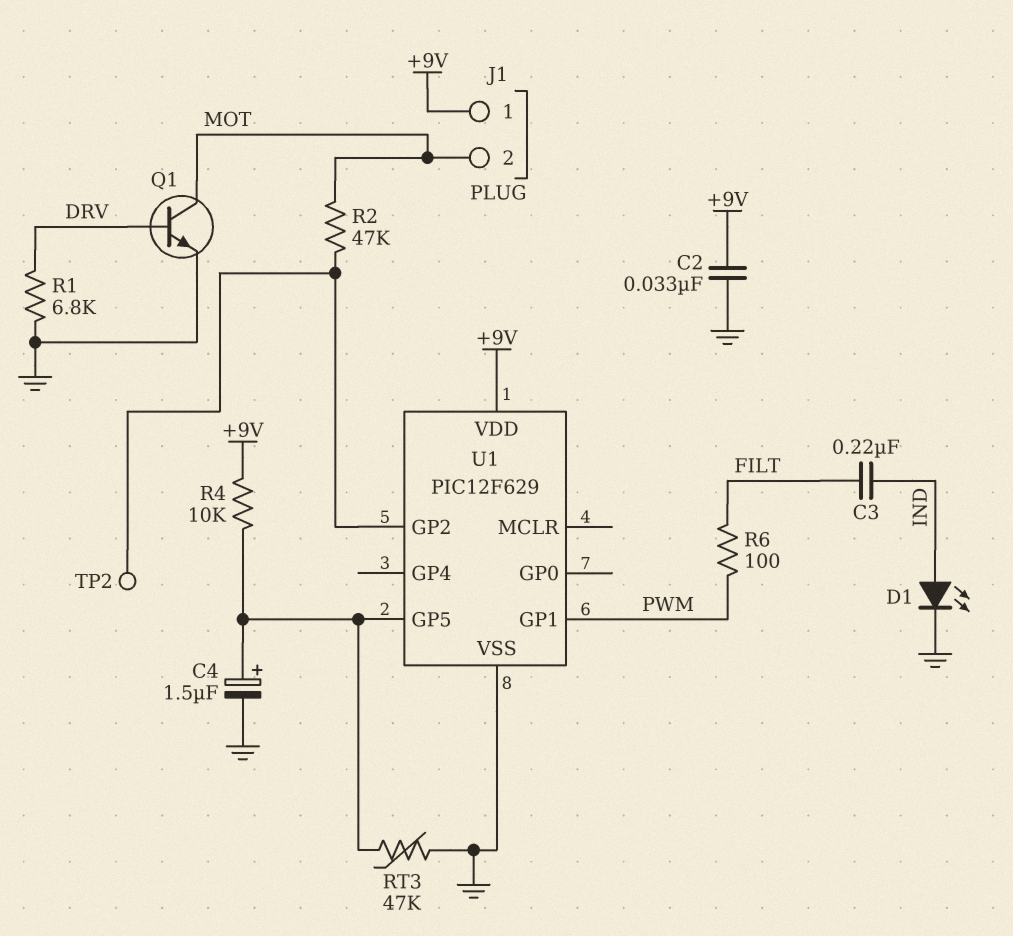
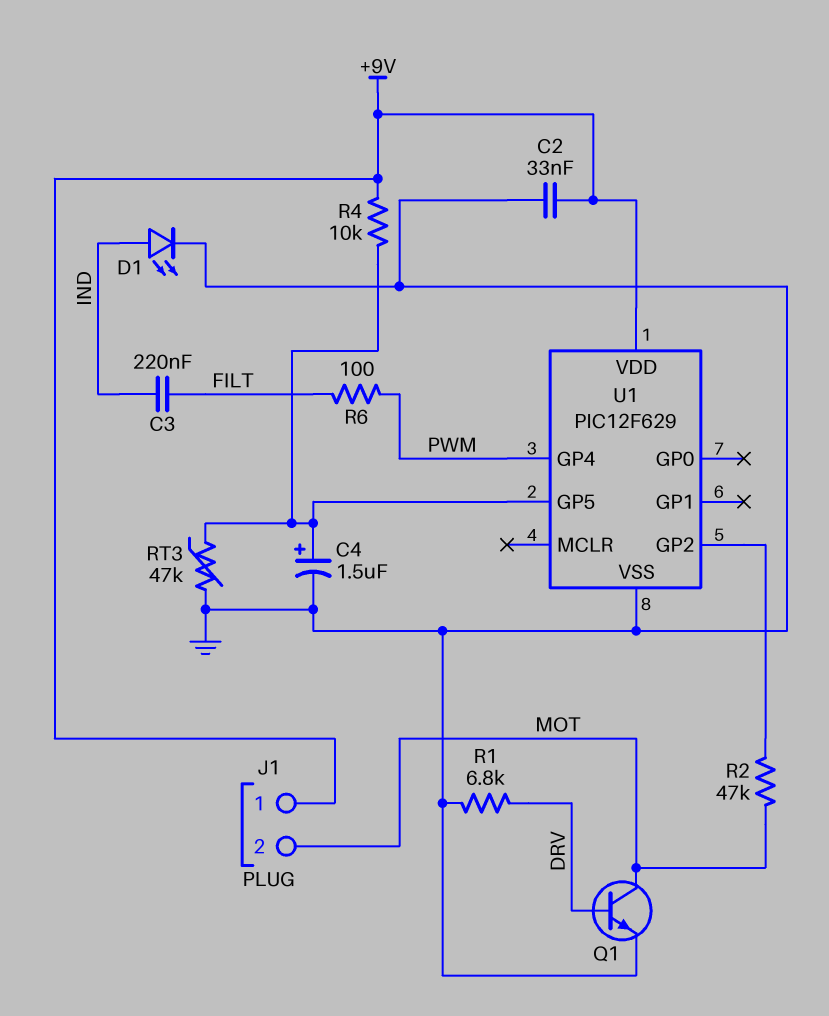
TP2: test point (U1/GP2) -> none
U1 pin GP1: PWM -> none
U1 pin GP4: none -> PWM

